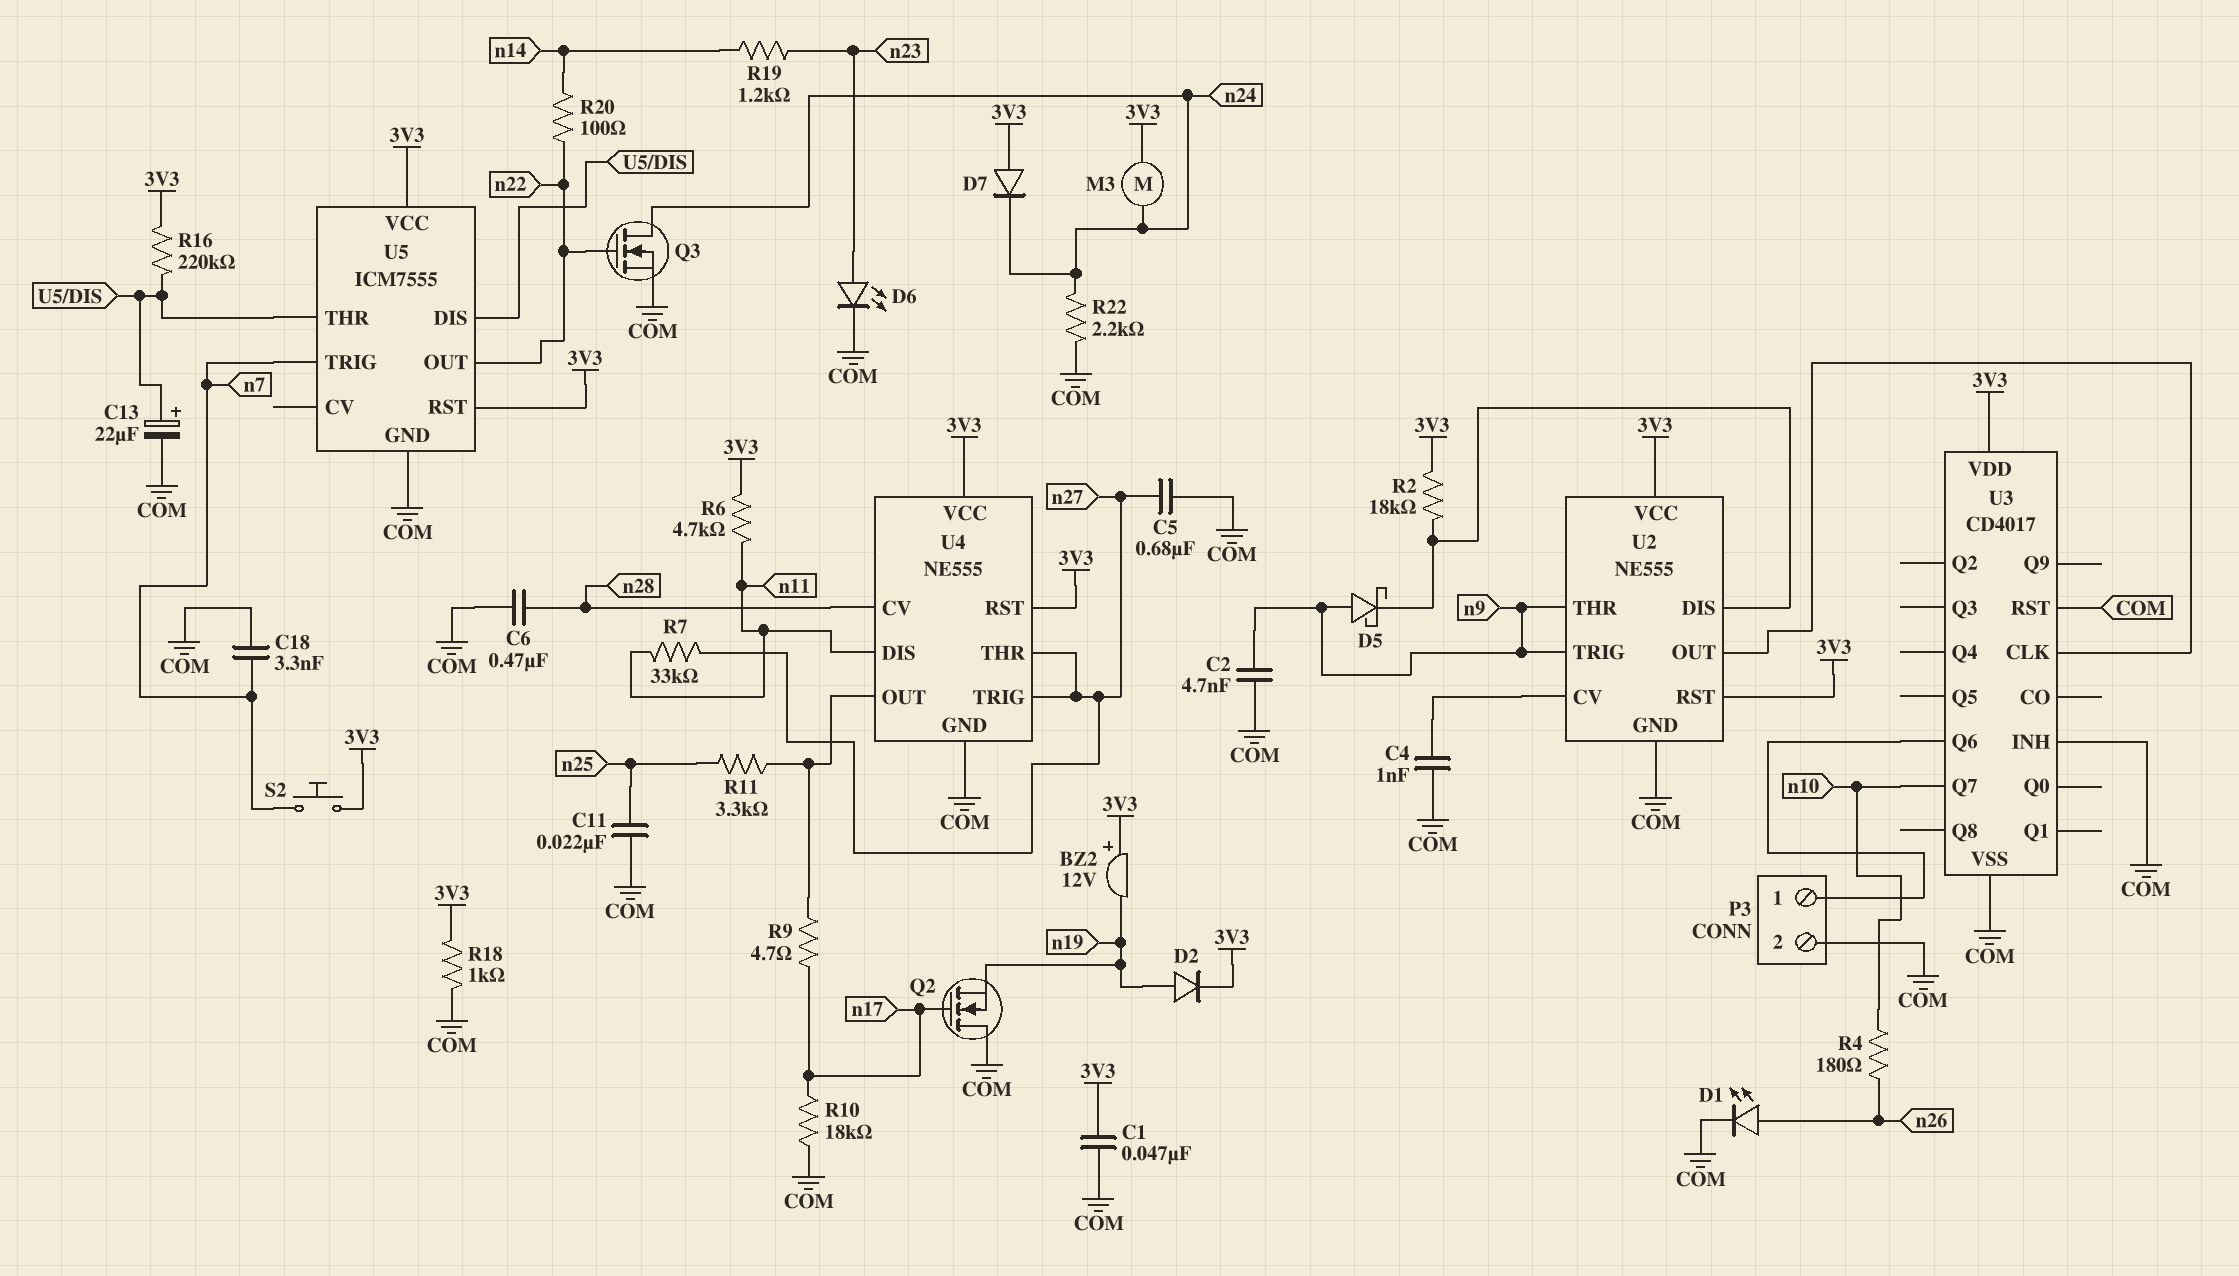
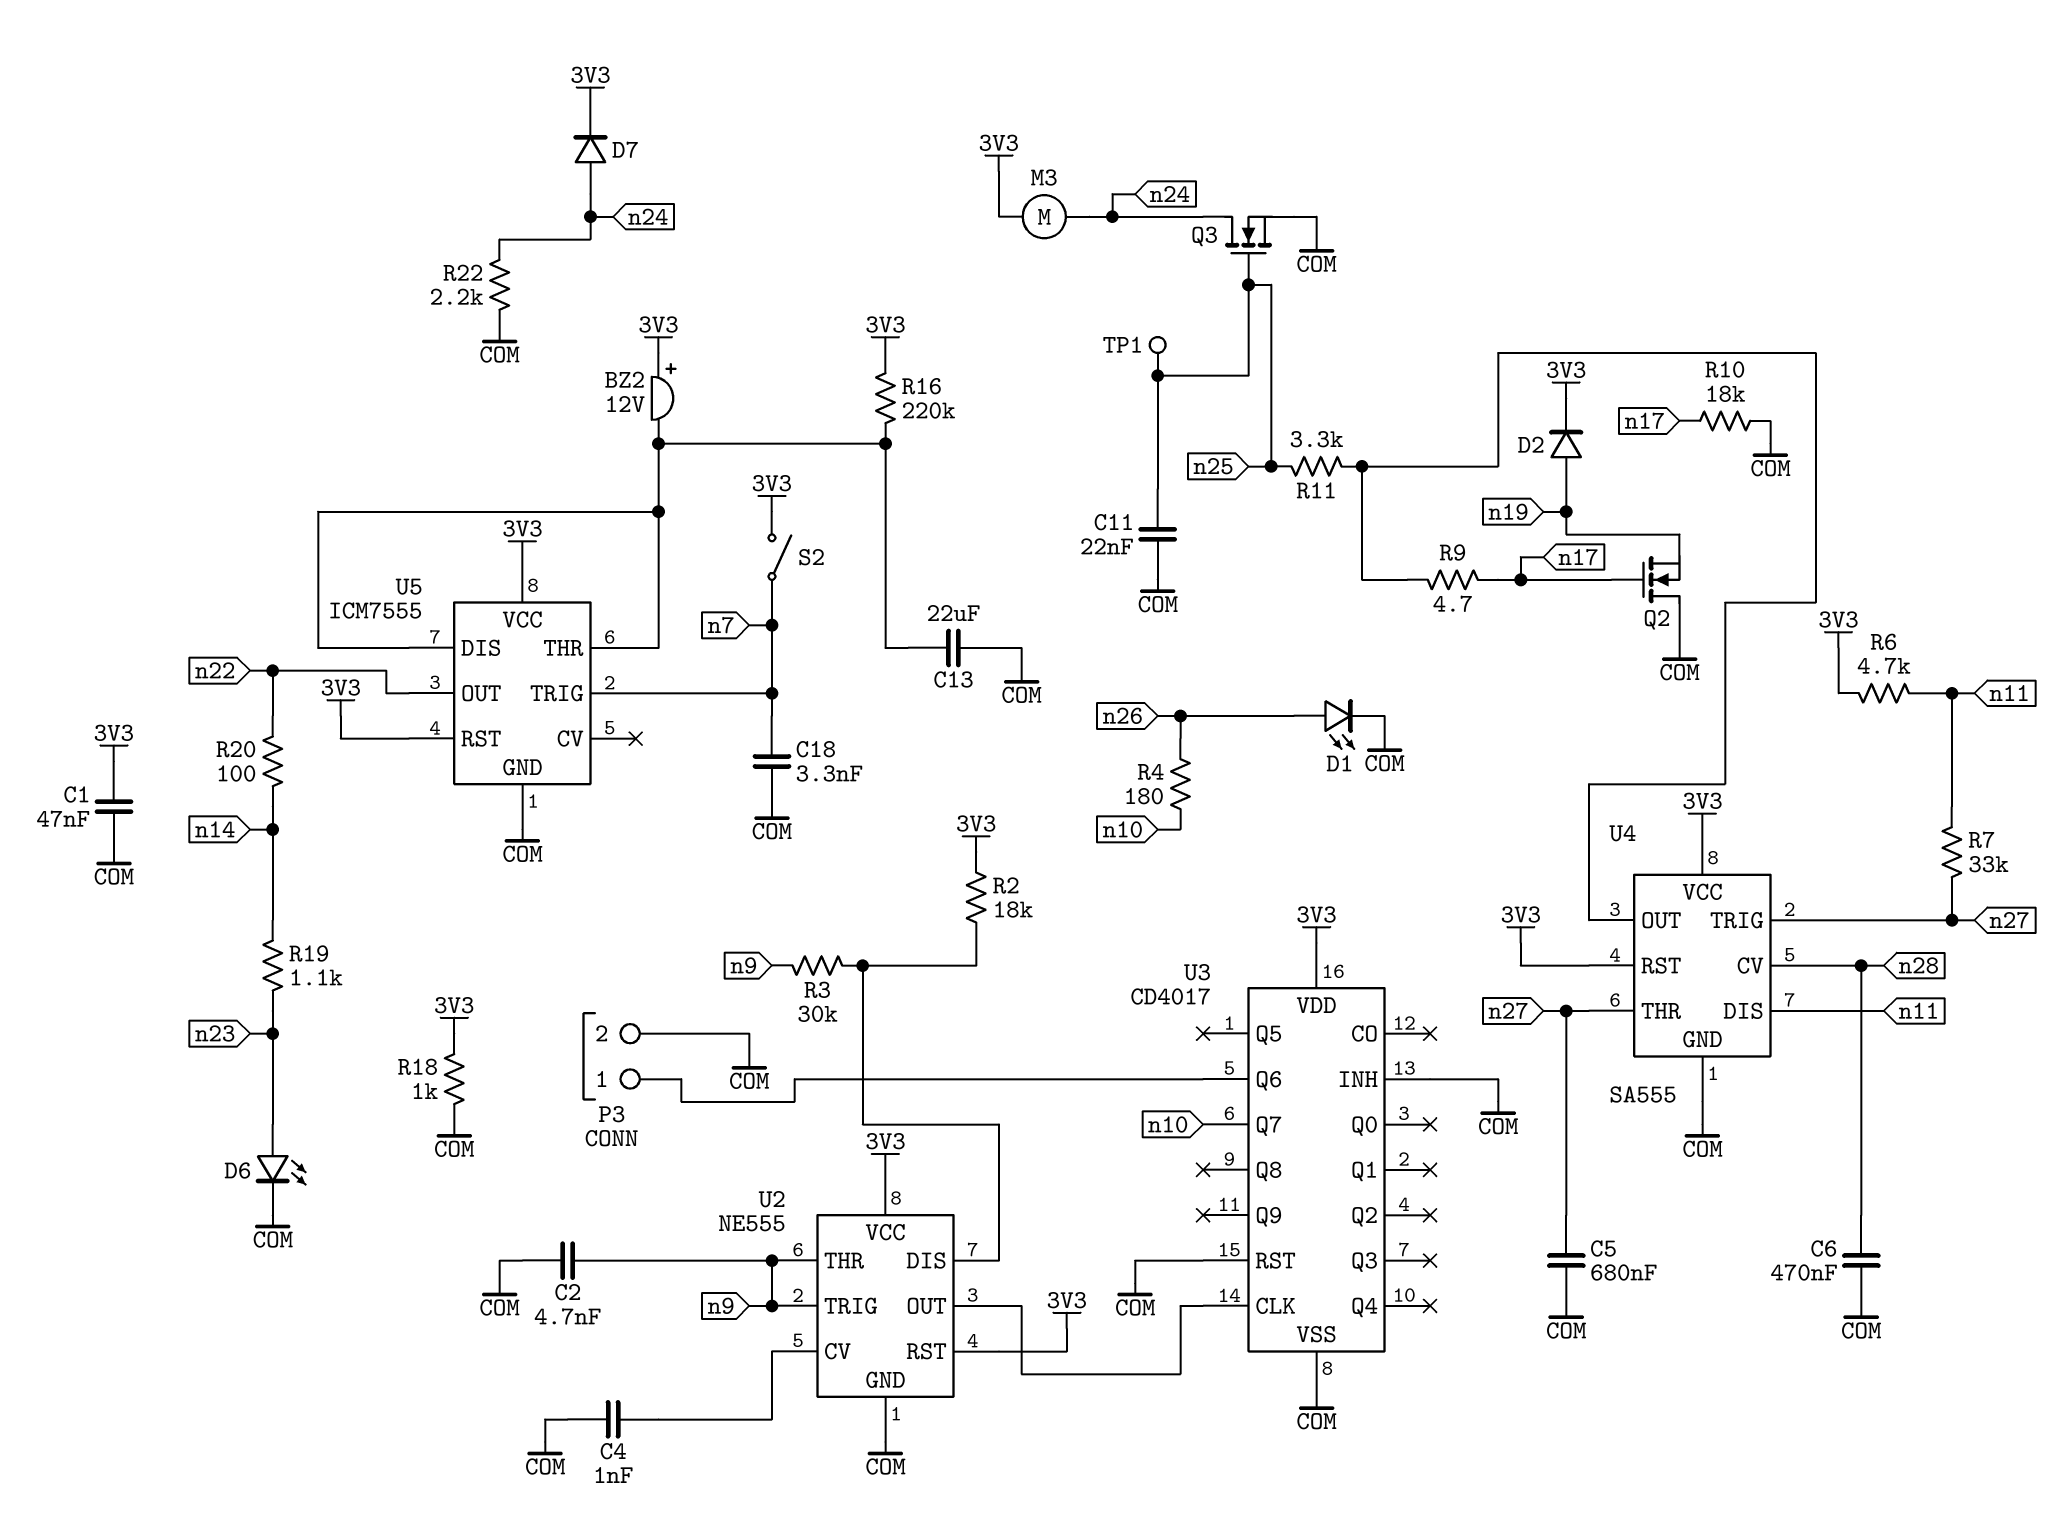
BZ2: buzzer 12V (plus 3V3, minus n19) -> buzzer 12V (plus 3V3, minus U5/DIS)
C13: 22uF (plus U5/DIS, minus COM) -> 22uF (COM, U5/DIS)
D5: schottky (A n9, K U2/DIS) -> none
D7: diode (A 3V3, K n24) -> diode (A n24, K 3V3)
Q3: NMOS (G n22, D n24, S COM) -> NMOS (G n25, D n24, S COM)
R3: none -> 30k (U2/DIS, n9)
R19: 1.2k (n14, n23) -> 1.1k (n14, n23)
S2: button (3V3, n7) -> switch (3V3, n7)
TP1: none -> test point (n25)
U4: NE555 -> SA555

